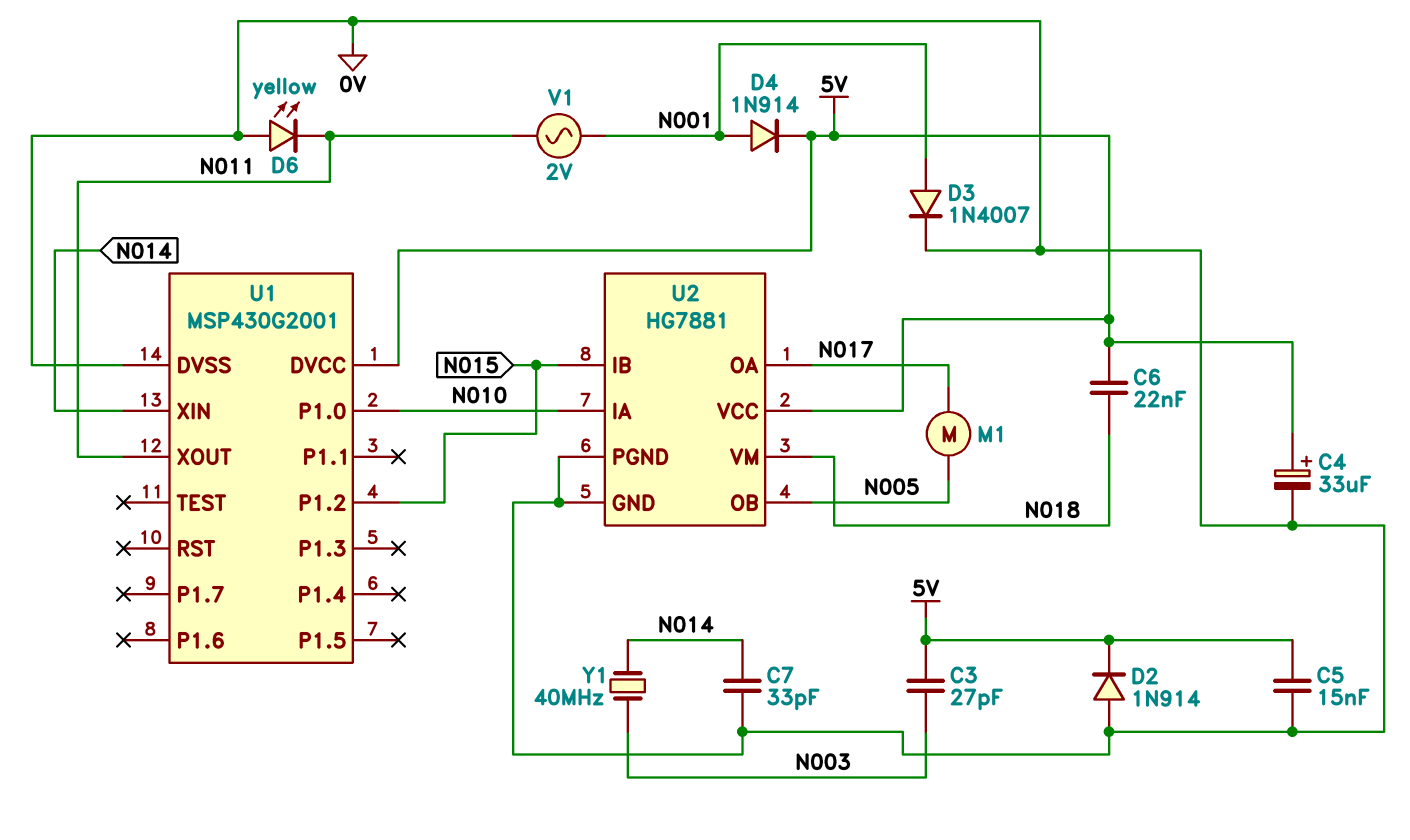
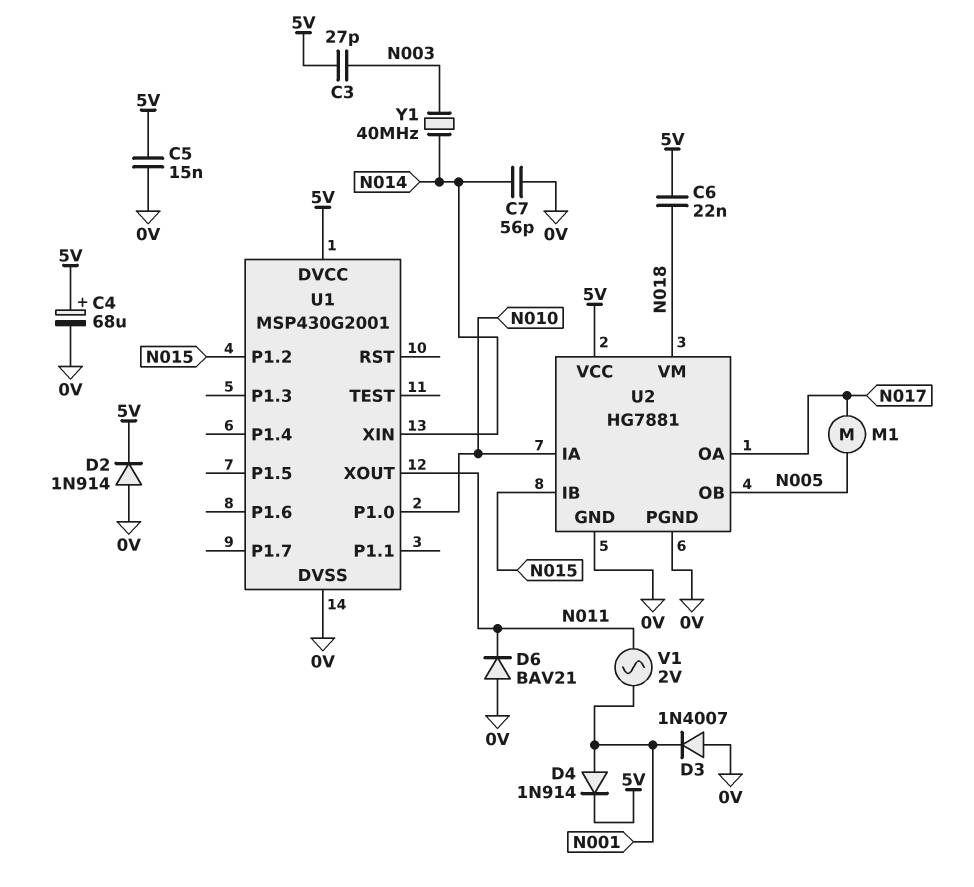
C4: 33uF (plus 5V, minus 0V) -> 68uF (plus 5V, minus 0V)
C7: 33pF (0V, N014) -> 56pF (0V, N014)
D3: diode 1N4007 (A N001, K 0V) -> diode 1N4007 (A 0V, K N001)
D6: LED yellow (A 0V, K N011) -> diode BAV21 (A 0V, K N011)

